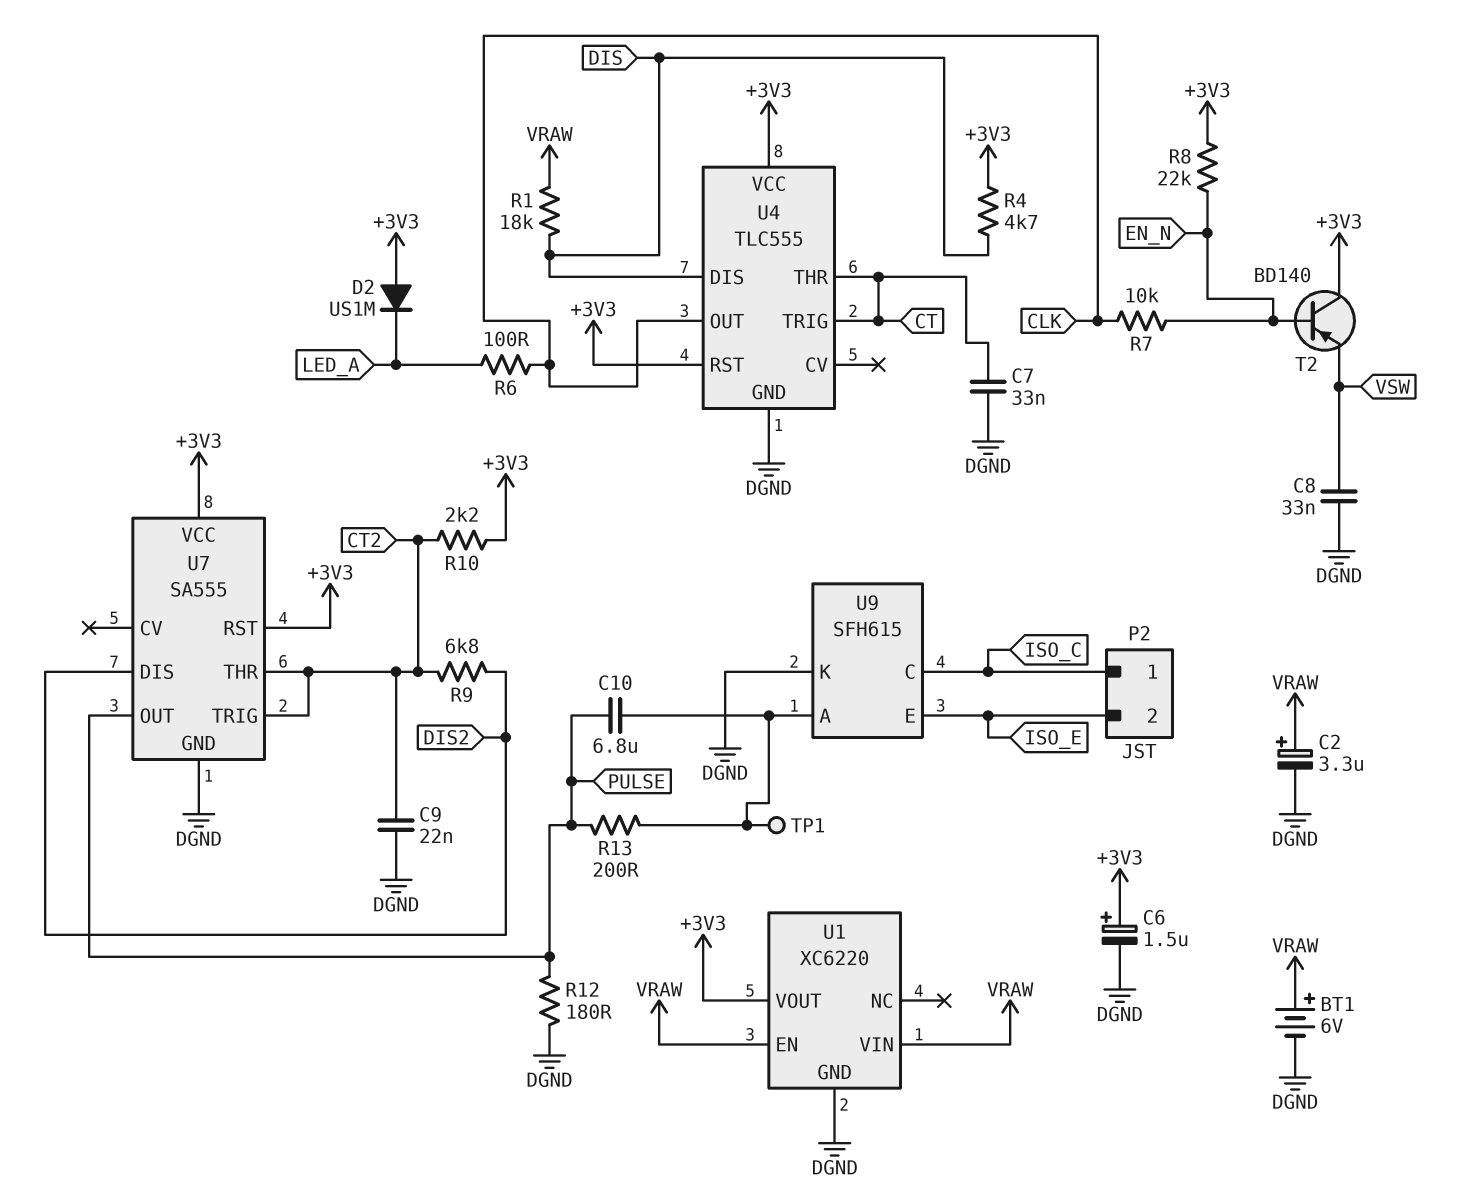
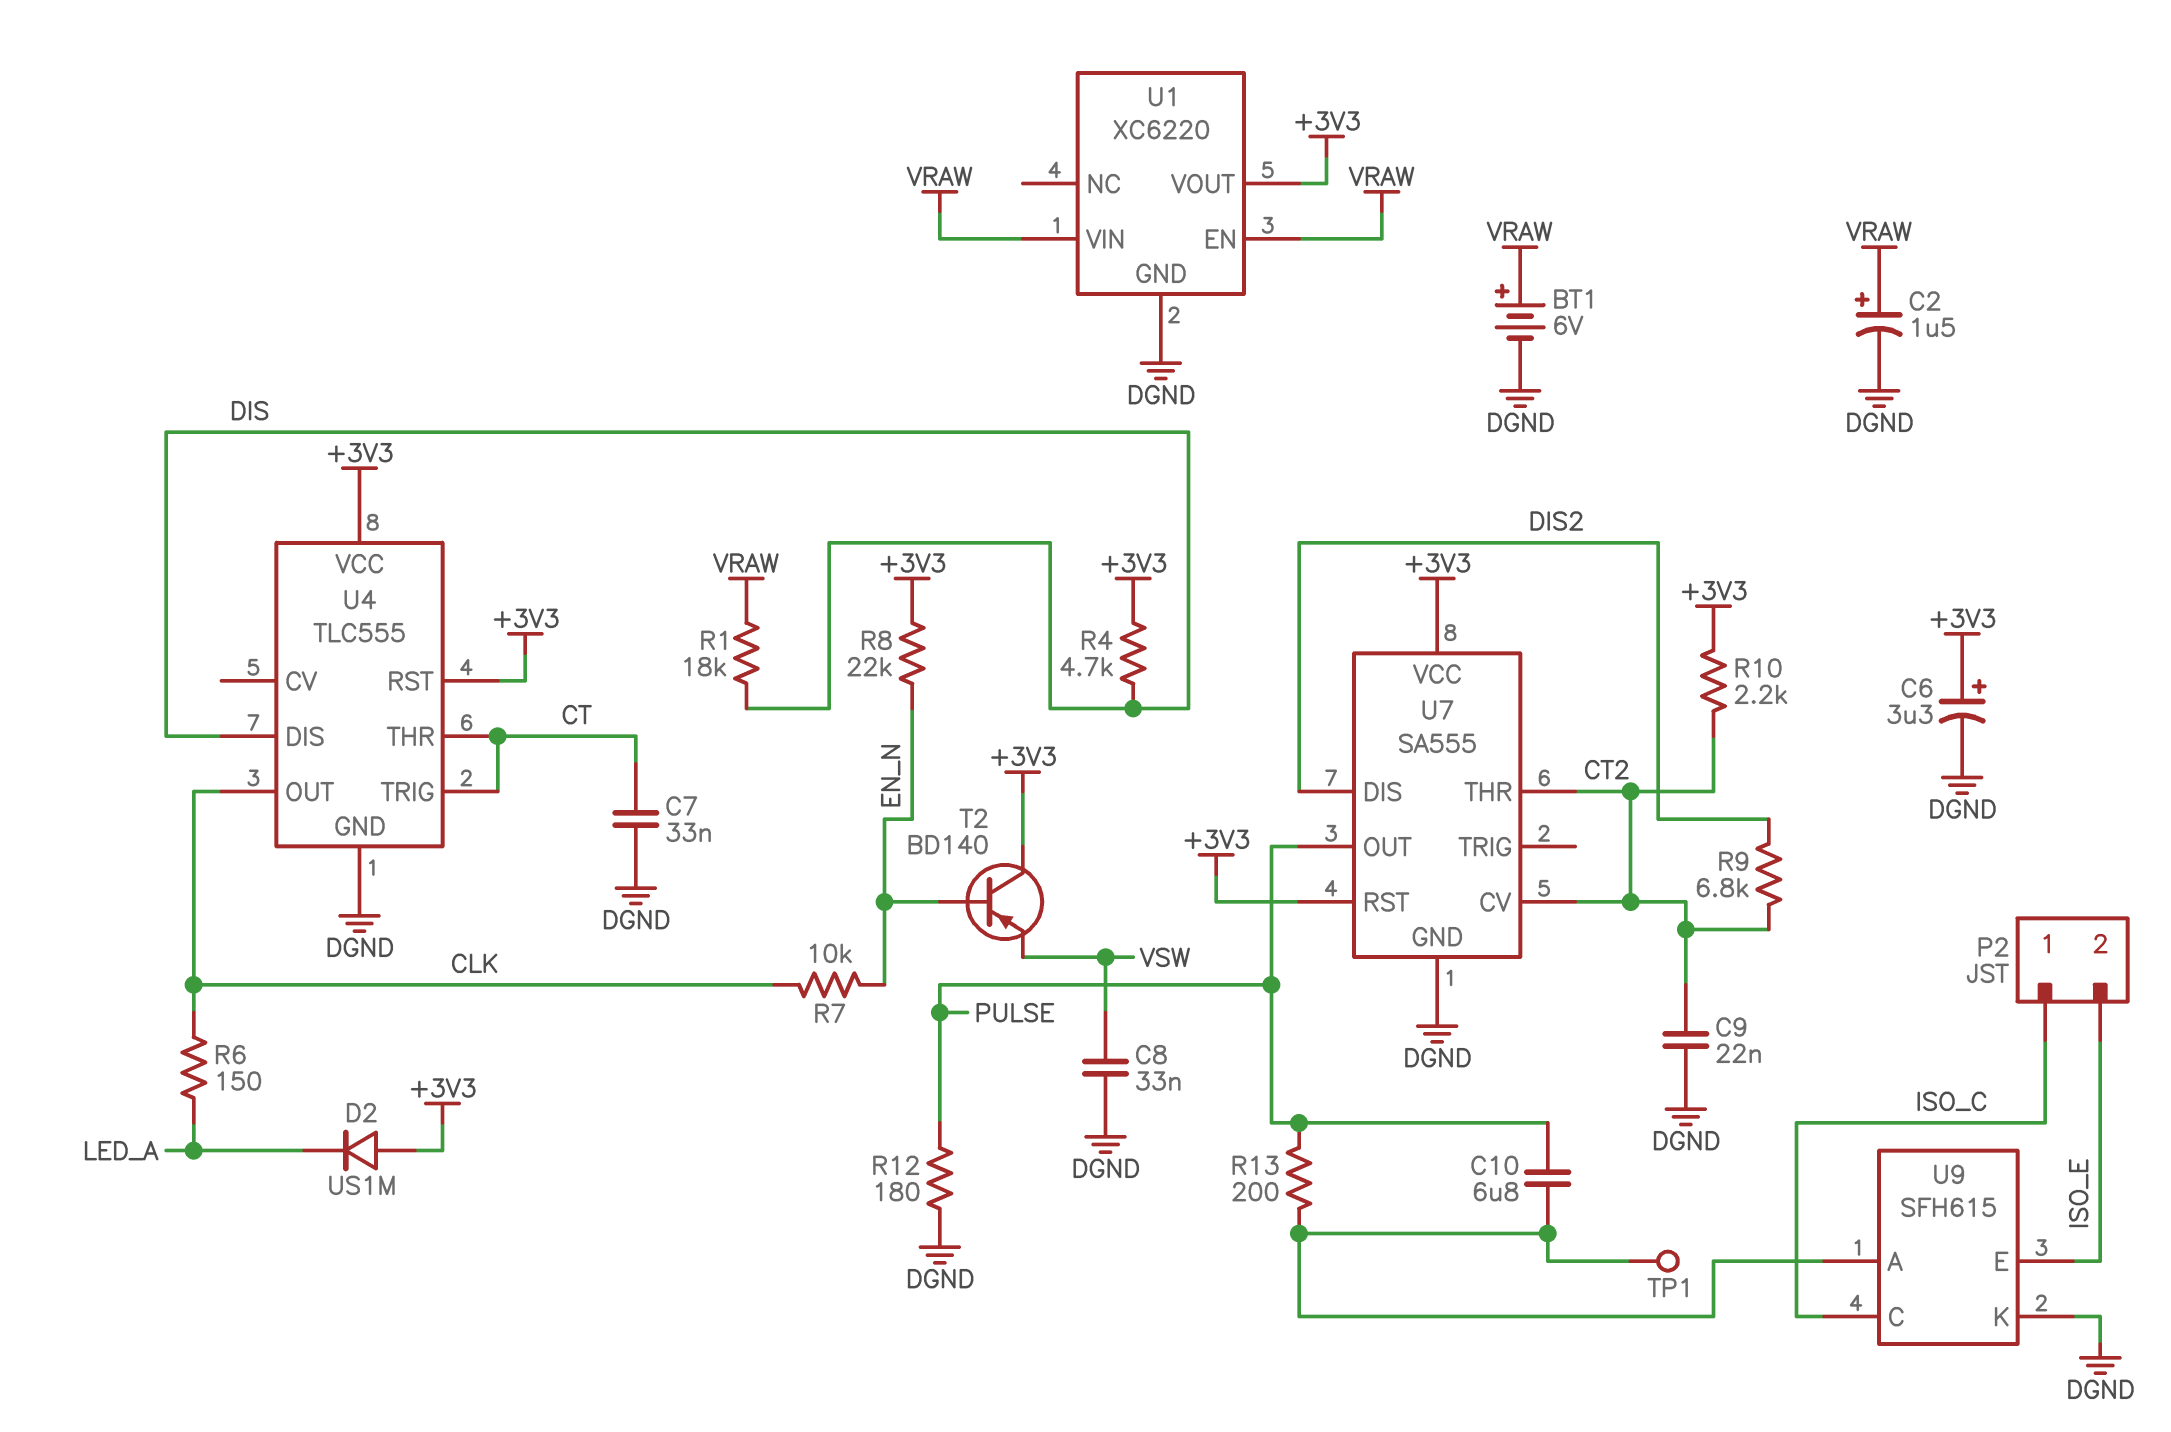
C2: 3.3uF (plus VRAW, minus DGND) -> 1.5uF (plus VRAW, minus DGND)
C6: 1.5uF (plus +3V3, minus DGND) -> 3.3uF (plus +3V3, minus DGND)
R6: 100 (CLK, LED_A) -> 150 (CLK, LED_A)
U7 pin CV: none -> CT2
U7 pin TRIG: CT2 -> none

